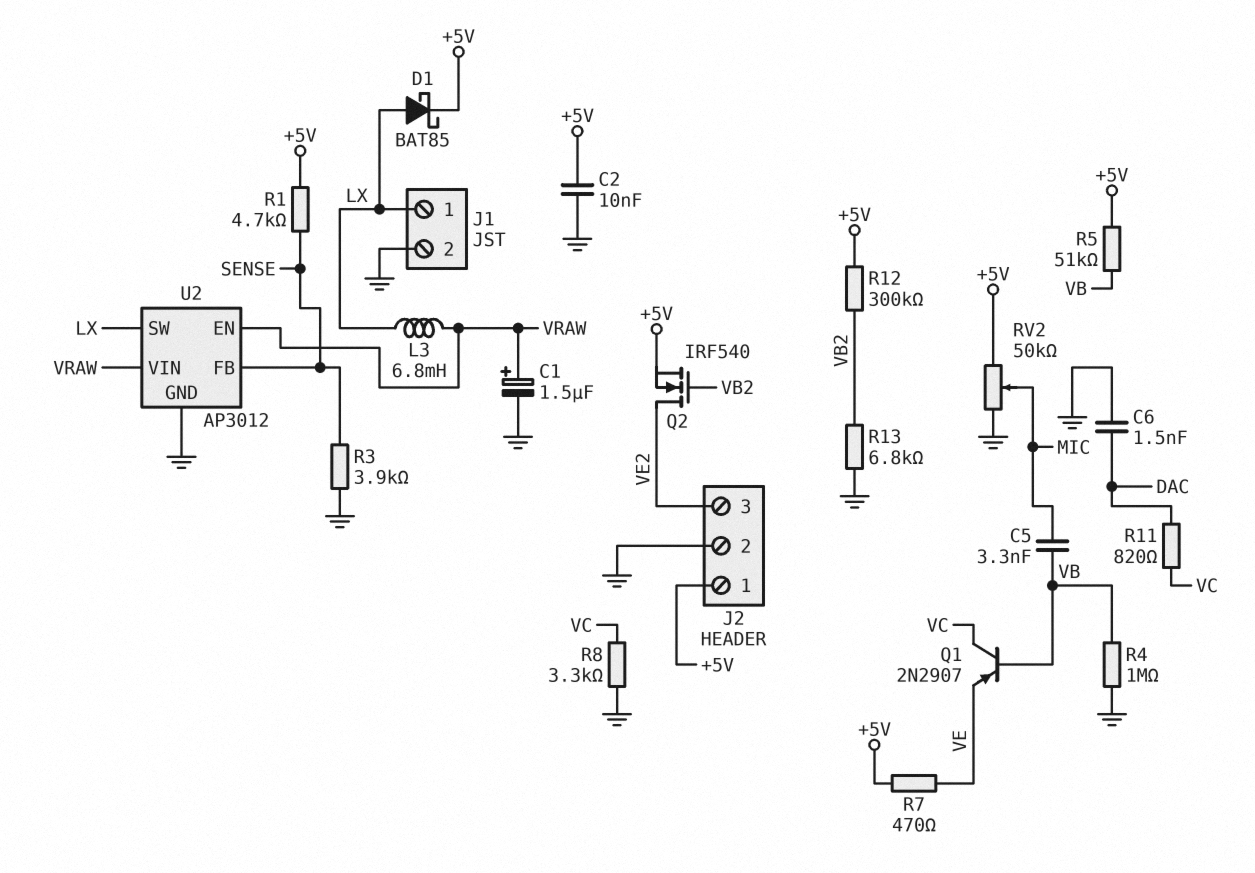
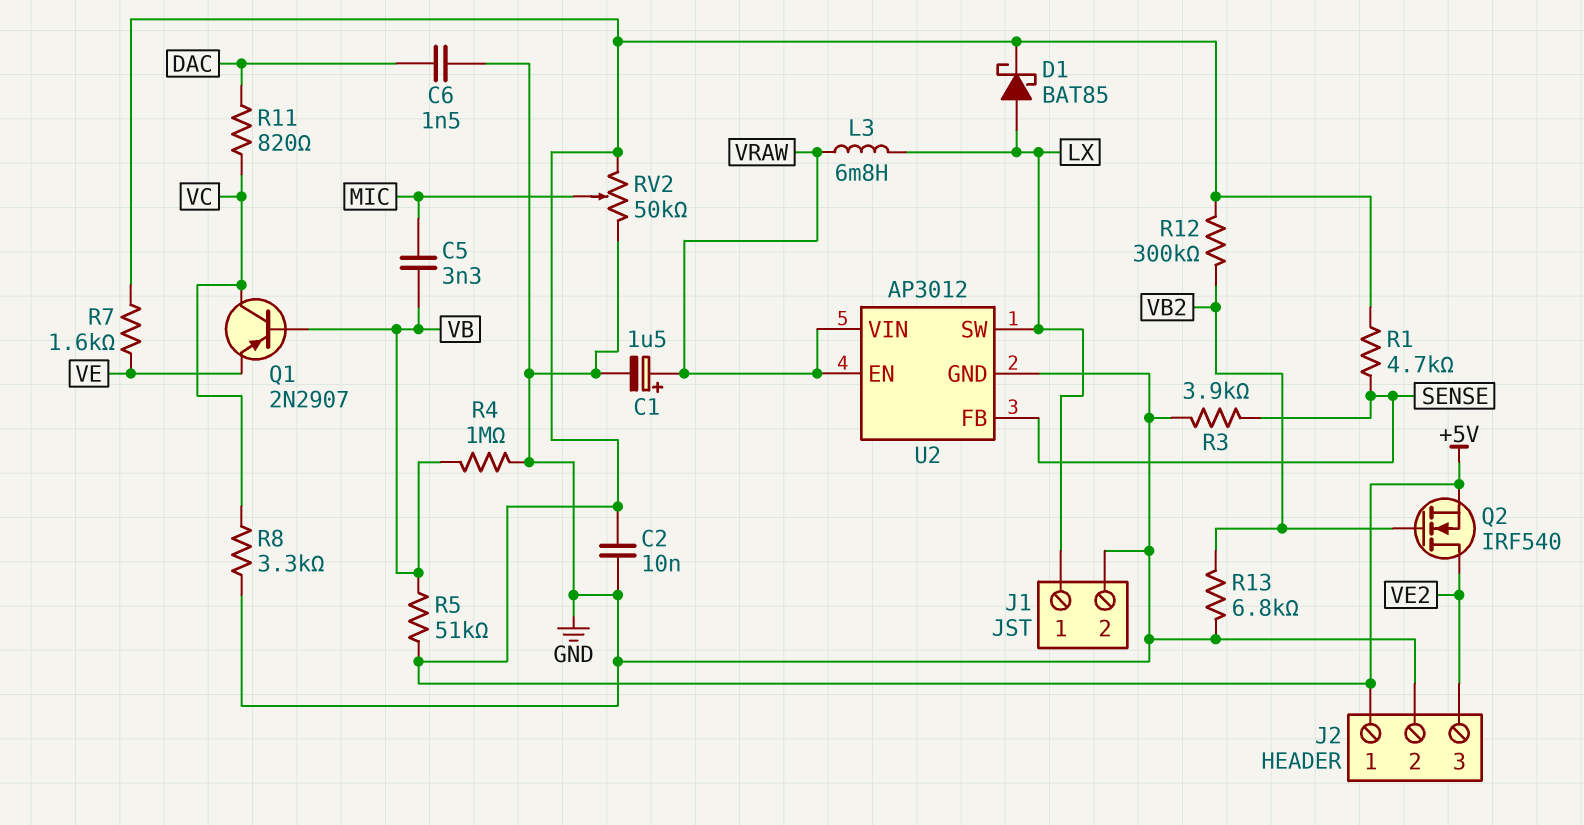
R7: 470 (+5V, VE) -> 1.6k (+5V, VE)

